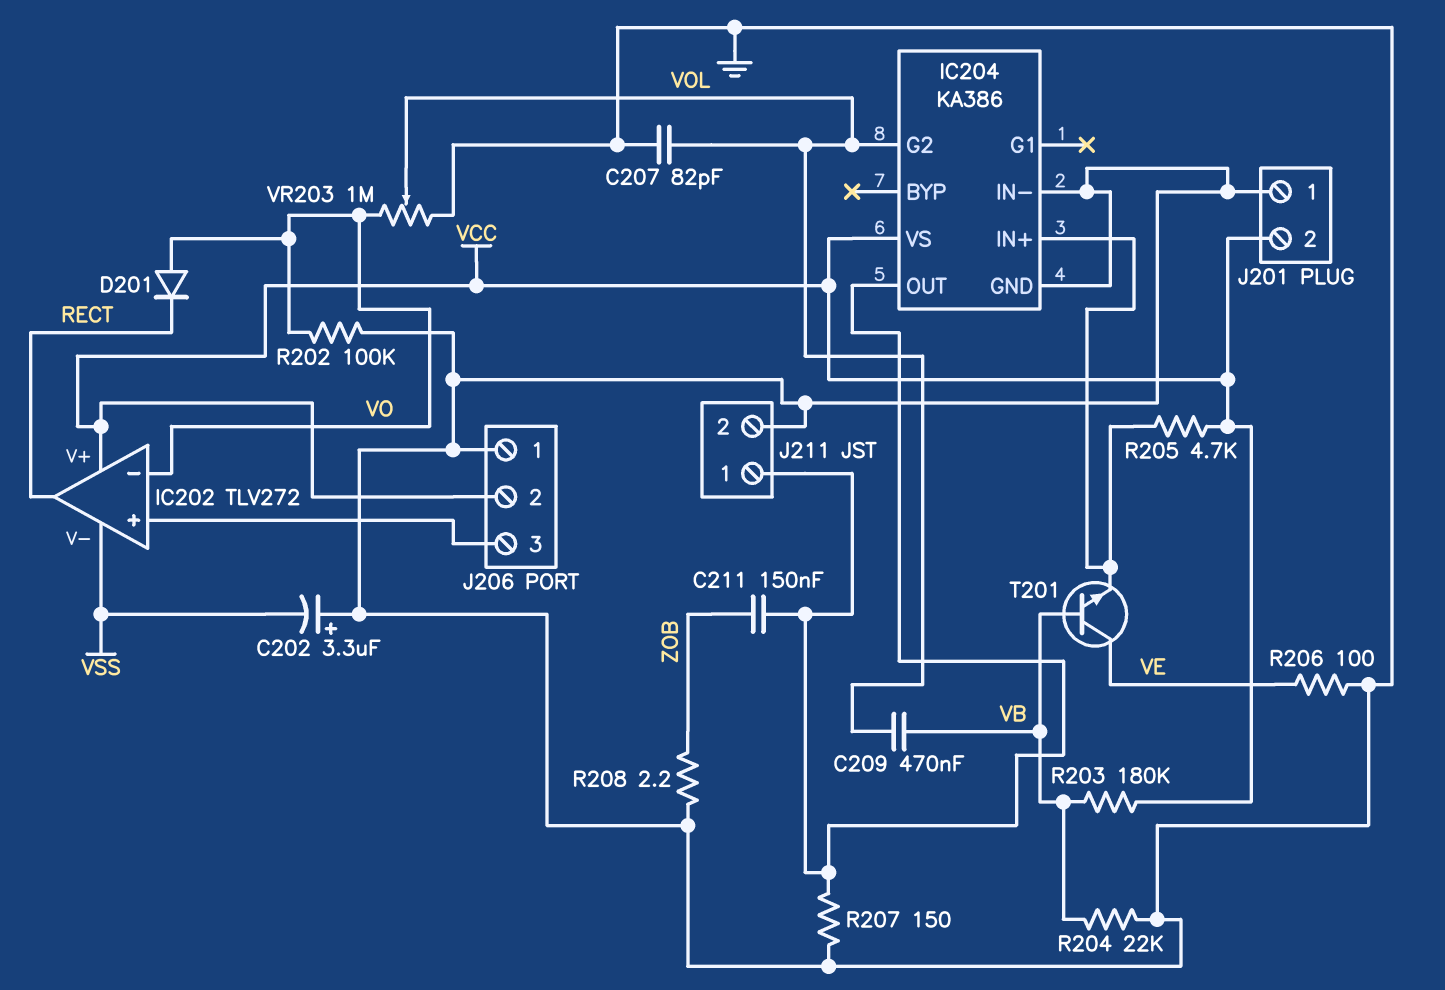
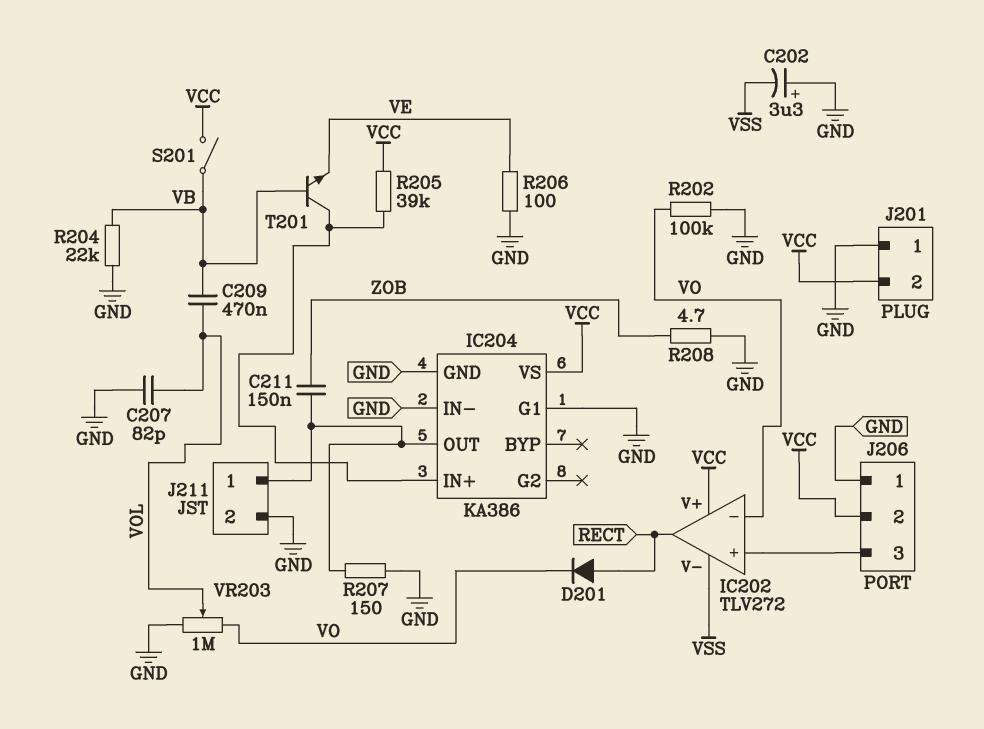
D201: diode (A VO, K RECT) -> diode (A RECT, K VO)
IC204 pin G1: none -> GND
IC204 pin G2: VOL -> none
R203: 180k (VB, VCC) -> none
R205: 4.7k (IC204/IN+, VCC) -> 39k (IC204/IN+, VCC)
R208: 2.2 (GND, ZOB) -> 4.7 (GND, ZOB)
S201: none -> switch (VB, VCC)
T201: NPN (B VB, C VE, E IC204/IN+) -> NPN (B VB, C IC204/IN+, E VE)

